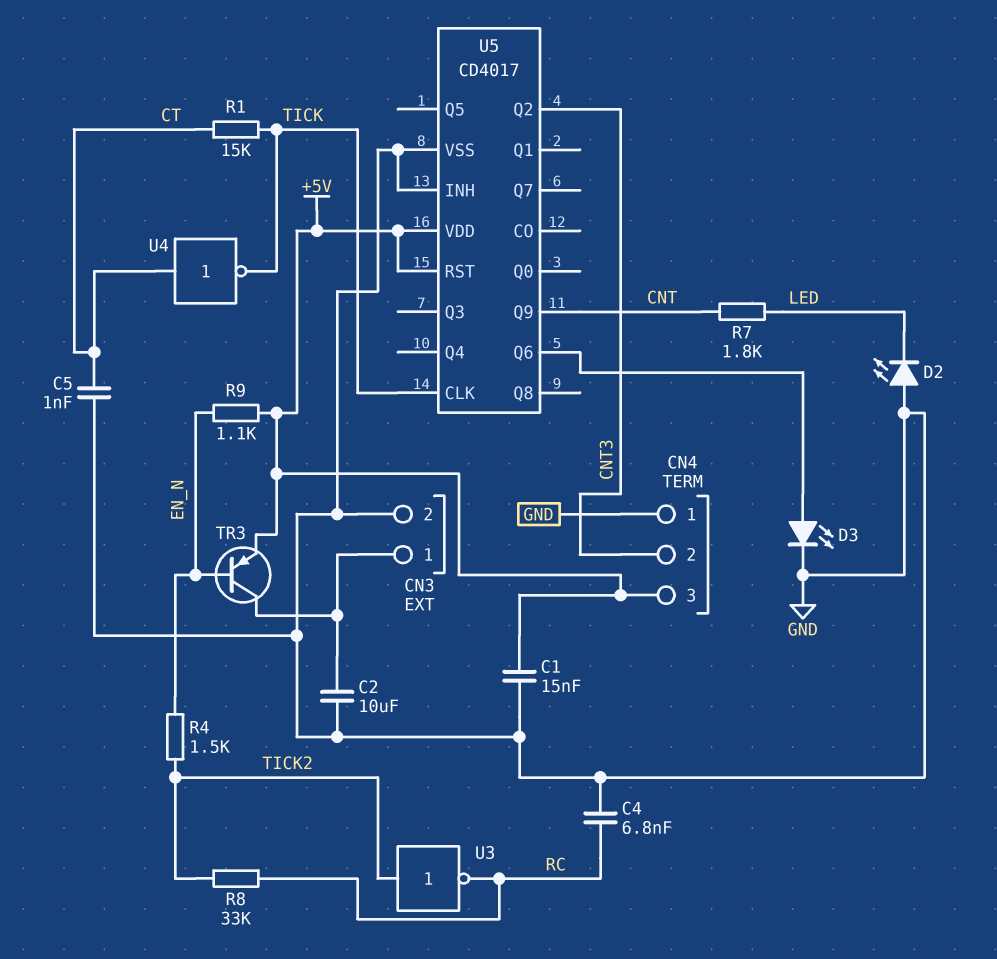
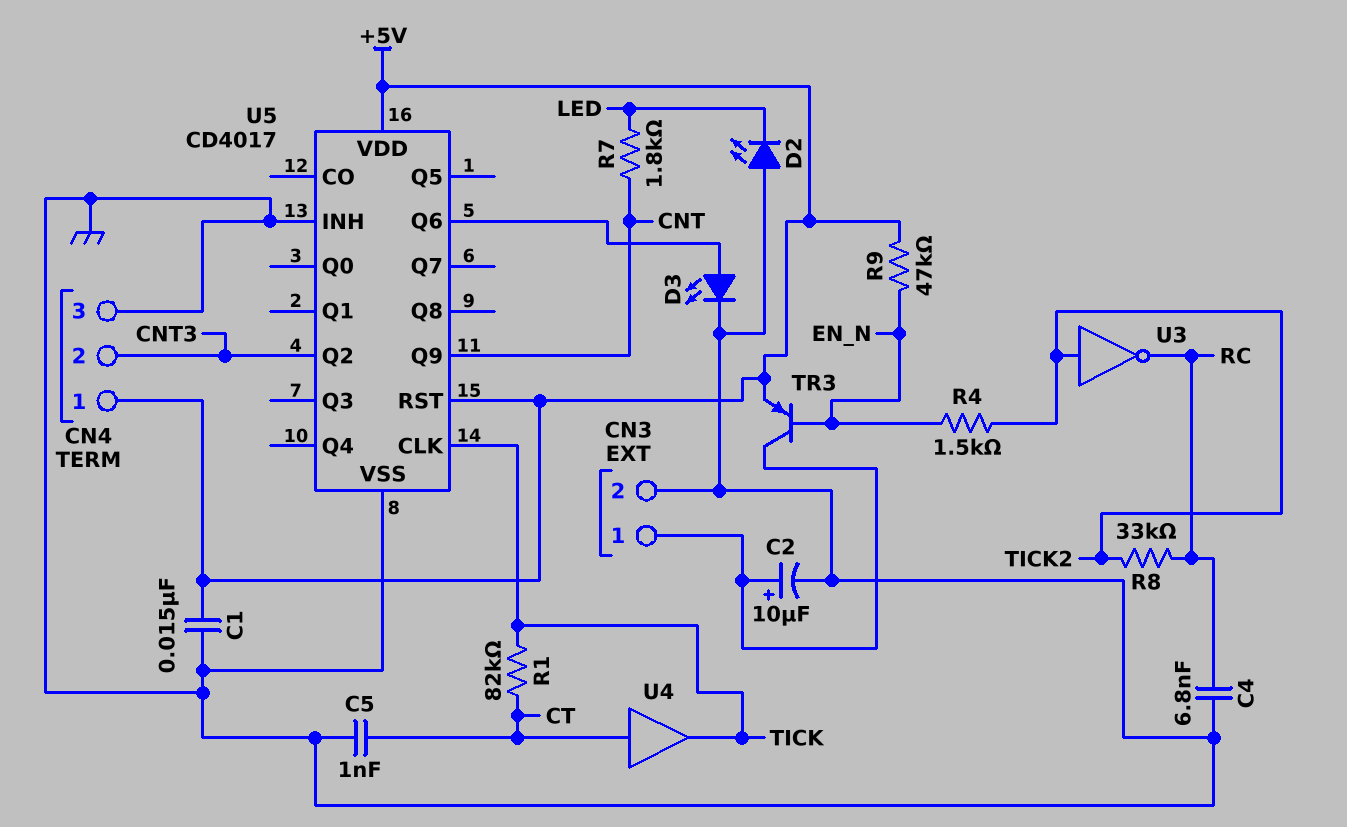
C2: 10uF (CN3/1, GND) -> 10uF (plus CN3/1, minus GND)
CN4 pin 1: GND -> +5V
CN4 pin 3: +5V -> GND
R1: 15k (CT, TICK) -> 82k (CT, TICK)
R9: 1.1k (+5V, EN_N) -> 47k (+5V, EN_N)
U4: NOT (in CT, out TICK) -> buffer (in CT, out TICK)

